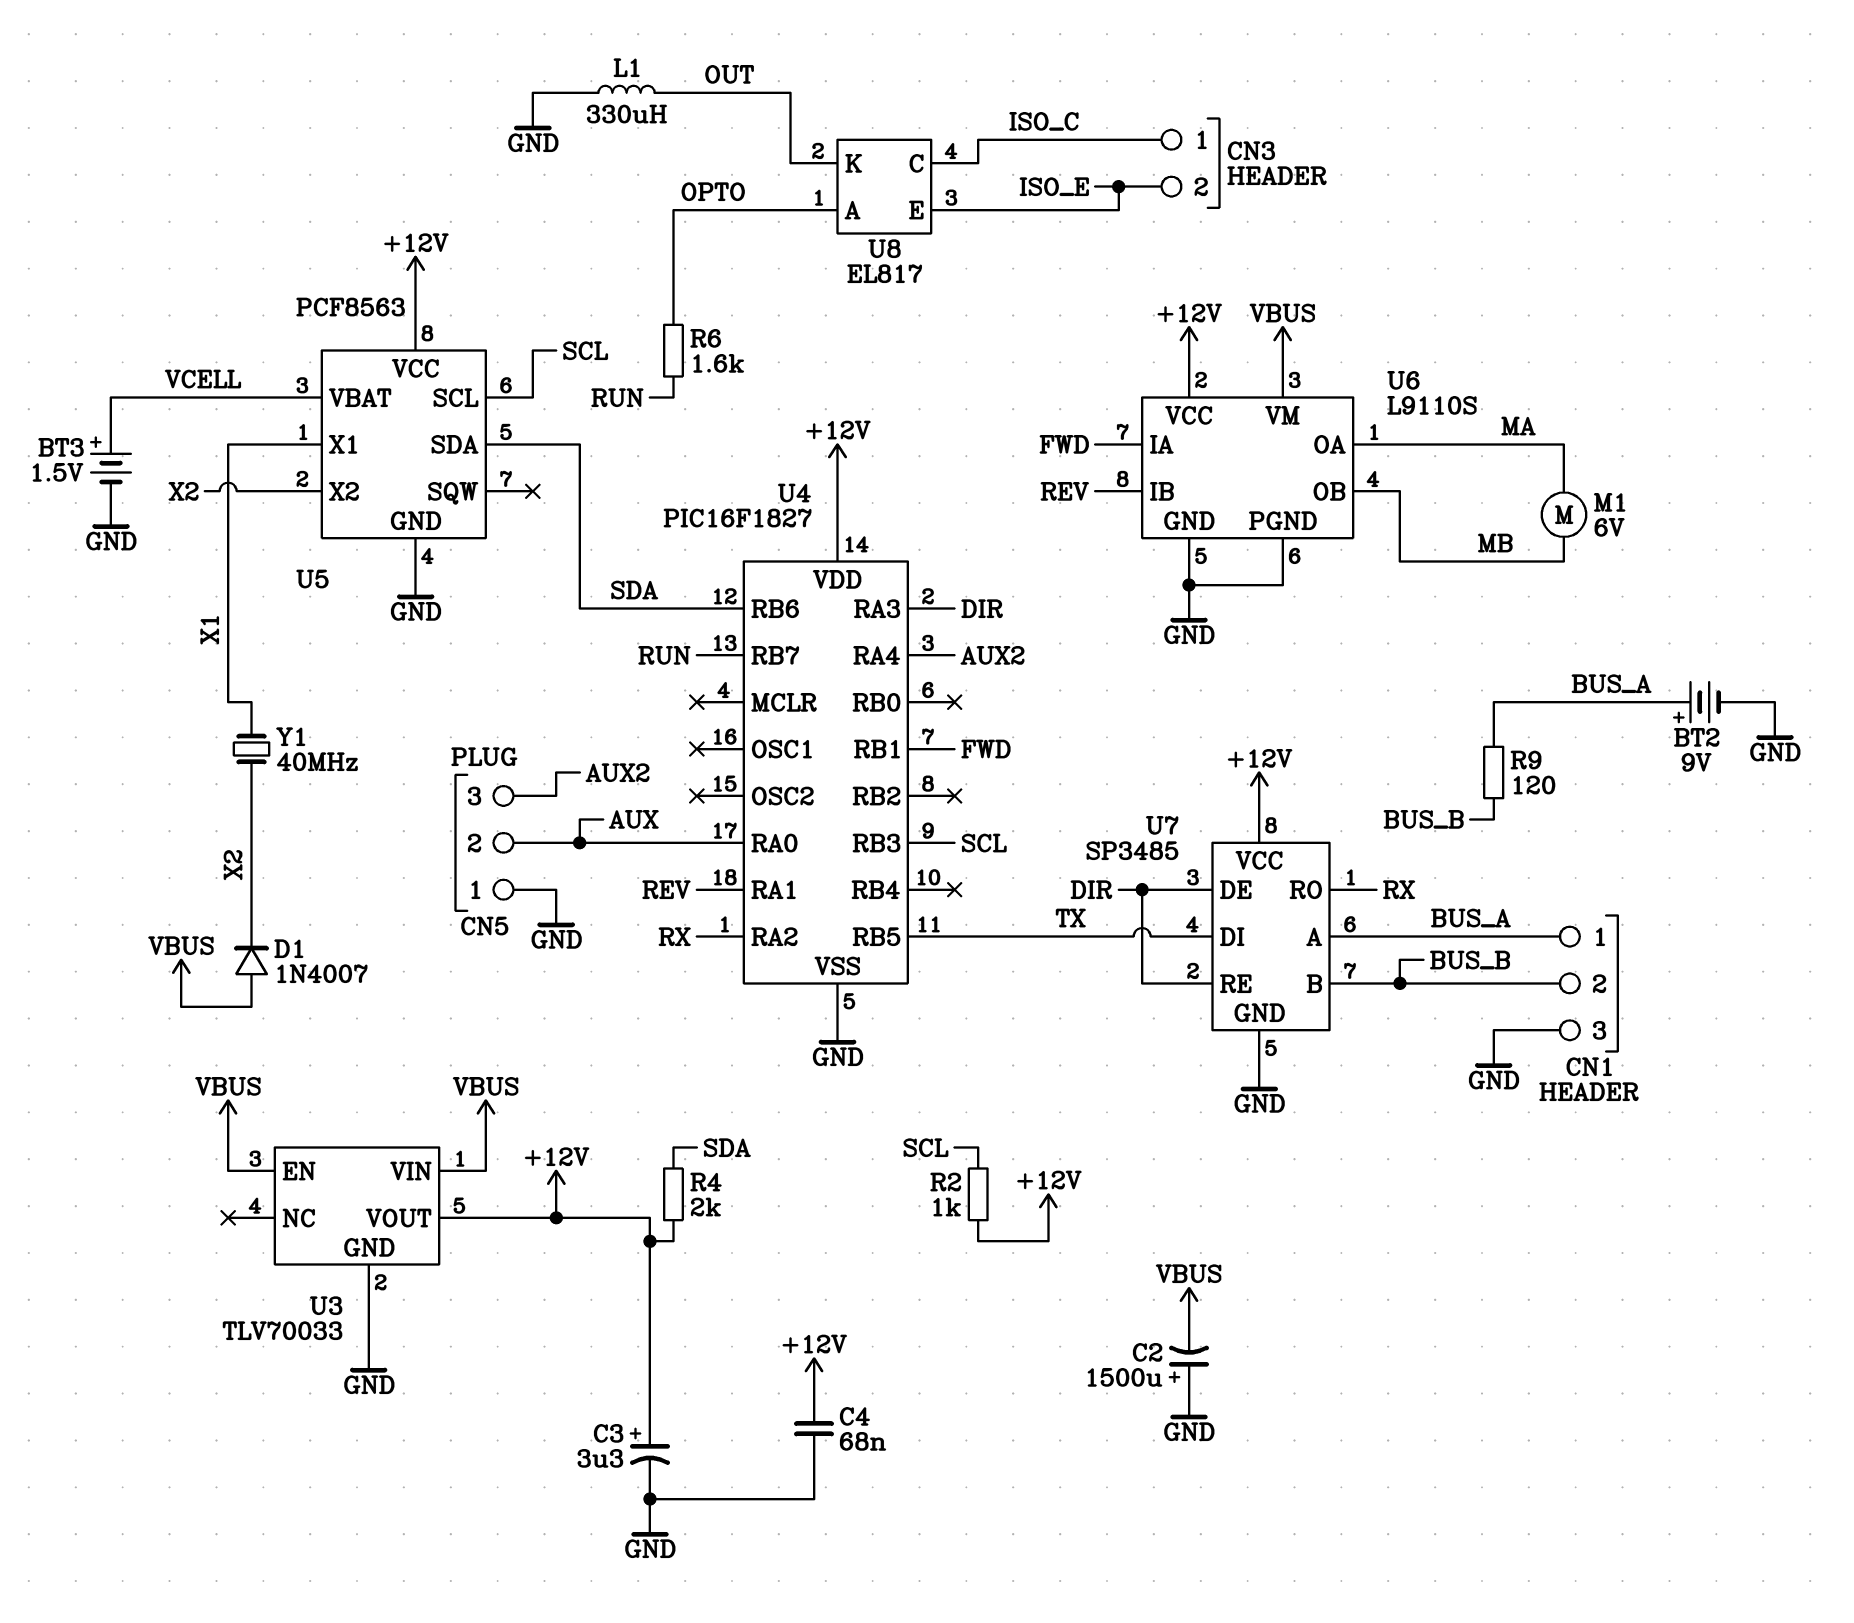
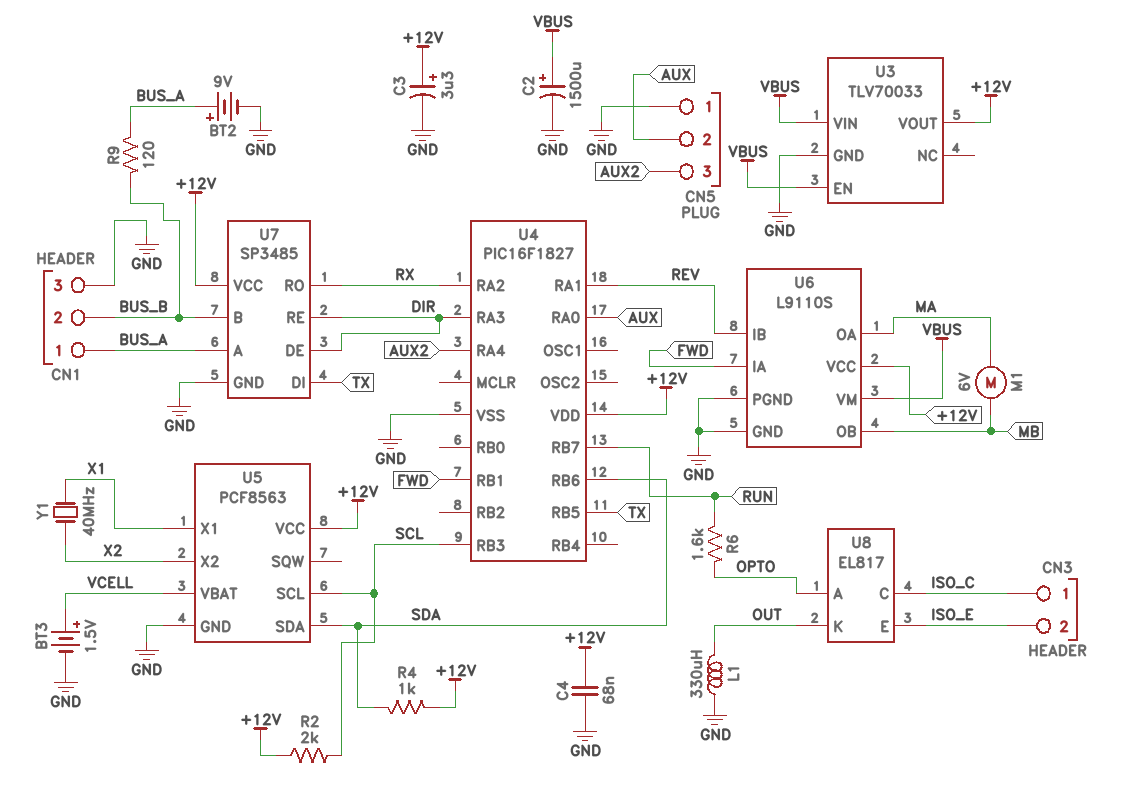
C2: 1500uF (plus GND, minus VBUS) -> 1500uF (plus VBUS, minus GND)
D1: diode 1N4007 (A VBUS, K X2) -> none
R2: 1k (+12V, SCL) -> 2k (+12V, SCL)
R4: 2k (+12V, SDA) -> 1k (+12V, SDA)

